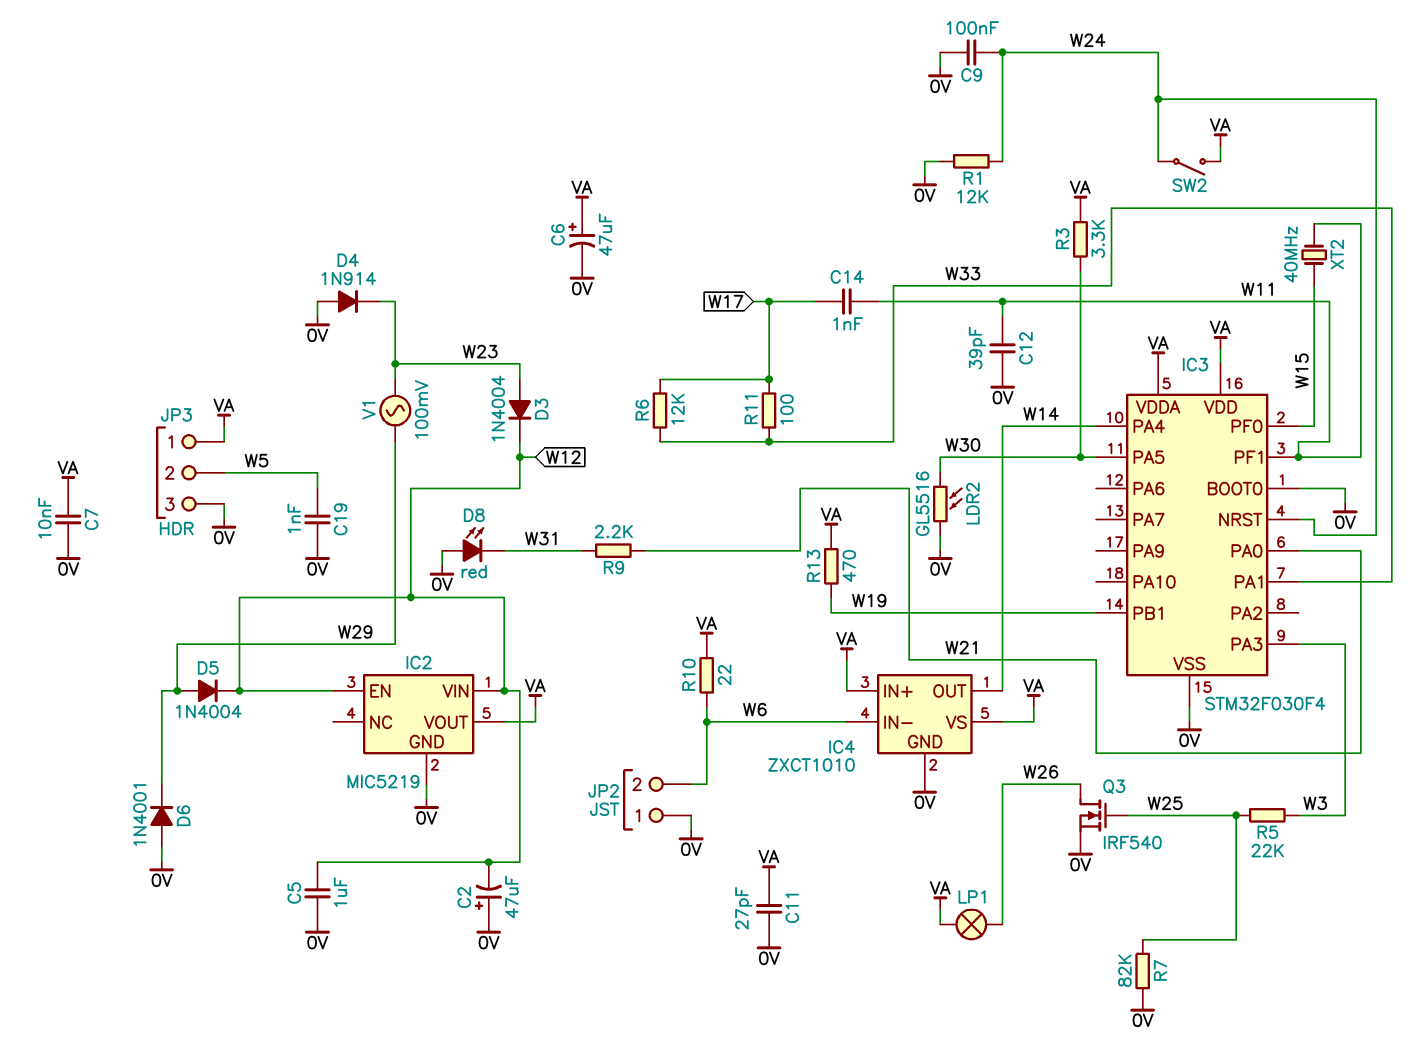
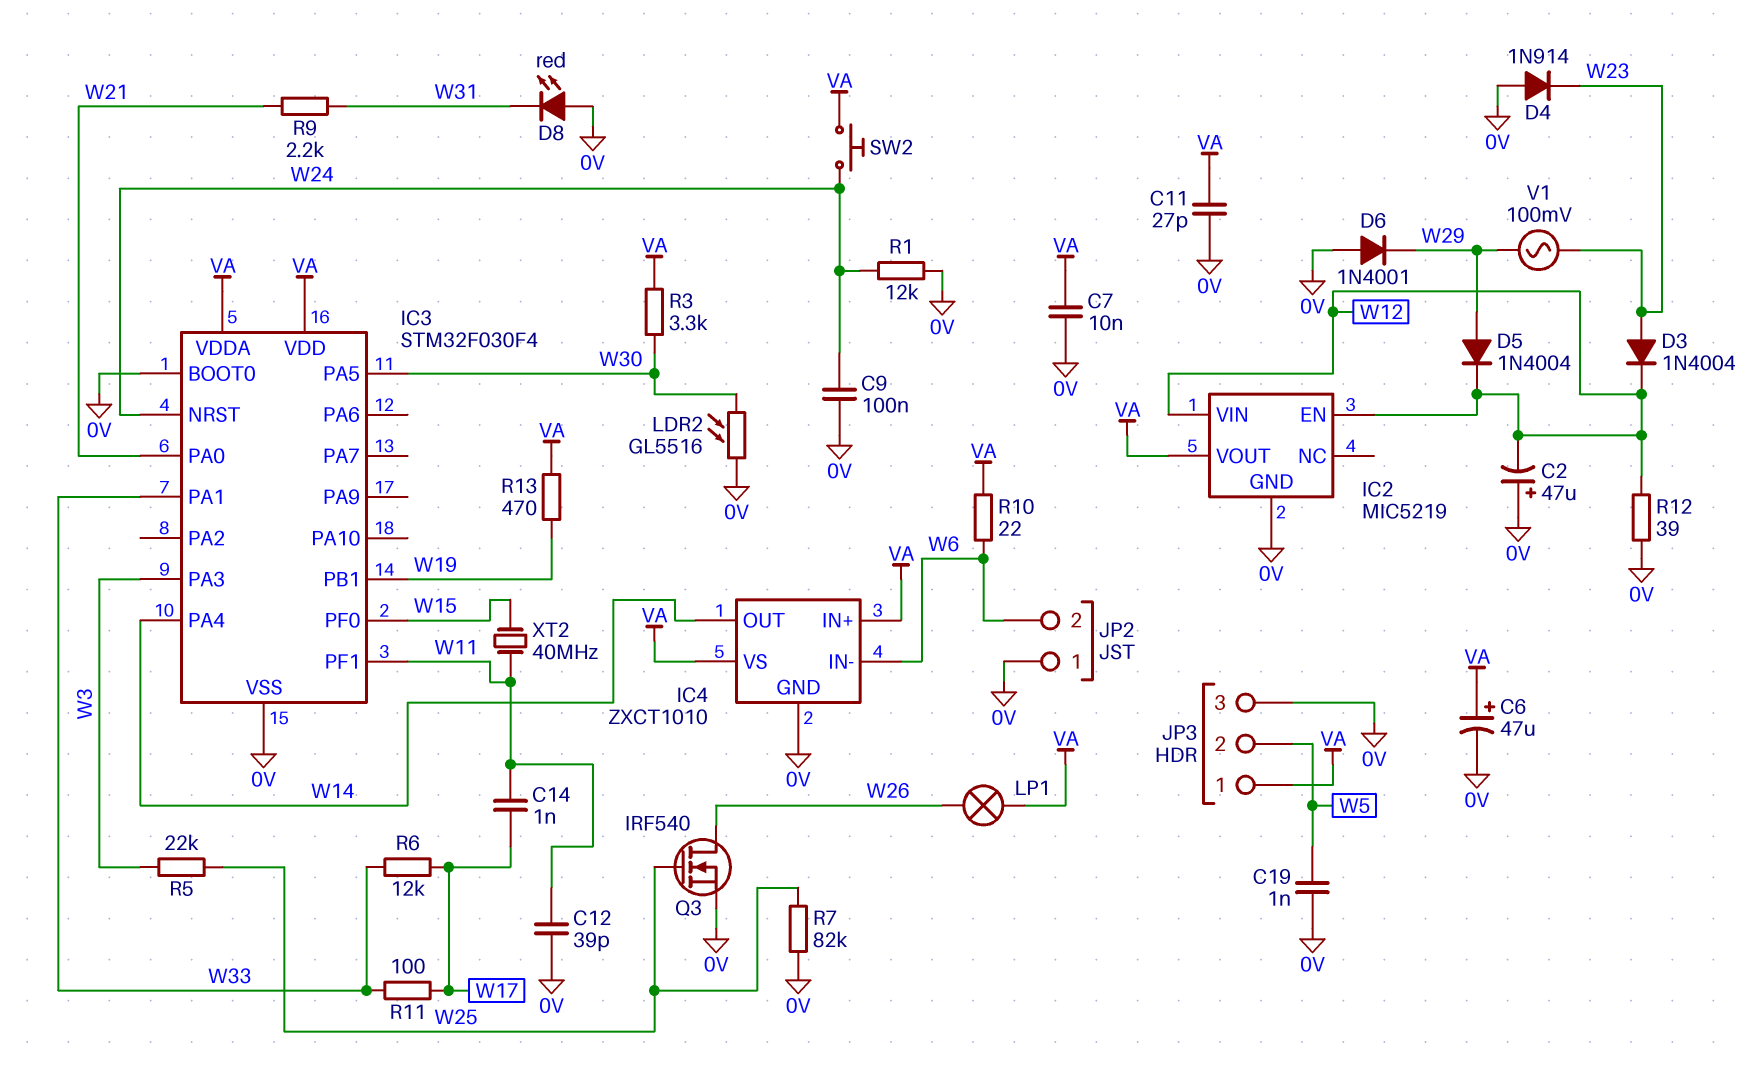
C5: 1uF (0V, W12) -> none
R12: none -> 39 (0V, W12)
SW2: switch (VA, W24) -> button (VA, W24)

